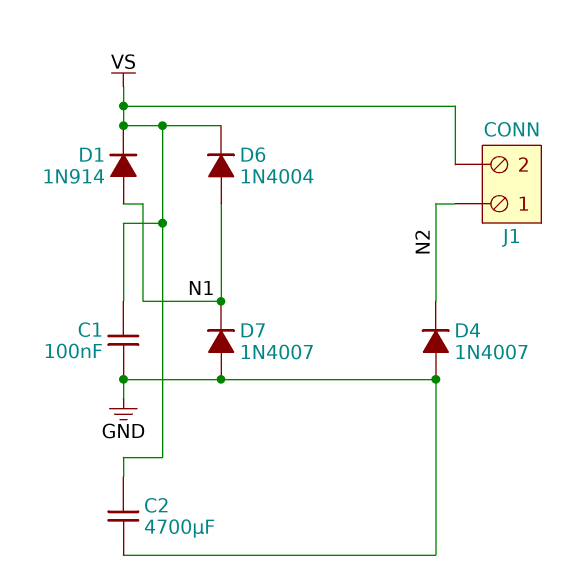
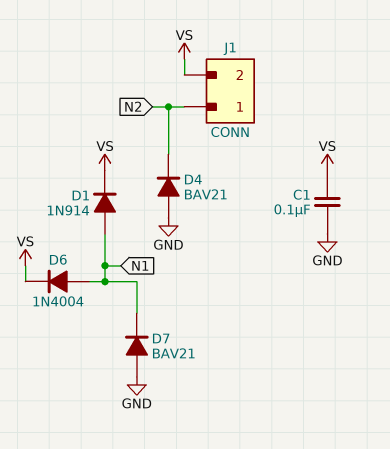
C2: 4700uF (GND, VS) -> none
D4: diode 1N4007 (A GND, K N2) -> diode BAV21 (A GND, K N2)
D7: diode 1N4007 (A GND, K N1) -> diode BAV21 (A GND, K N1)

